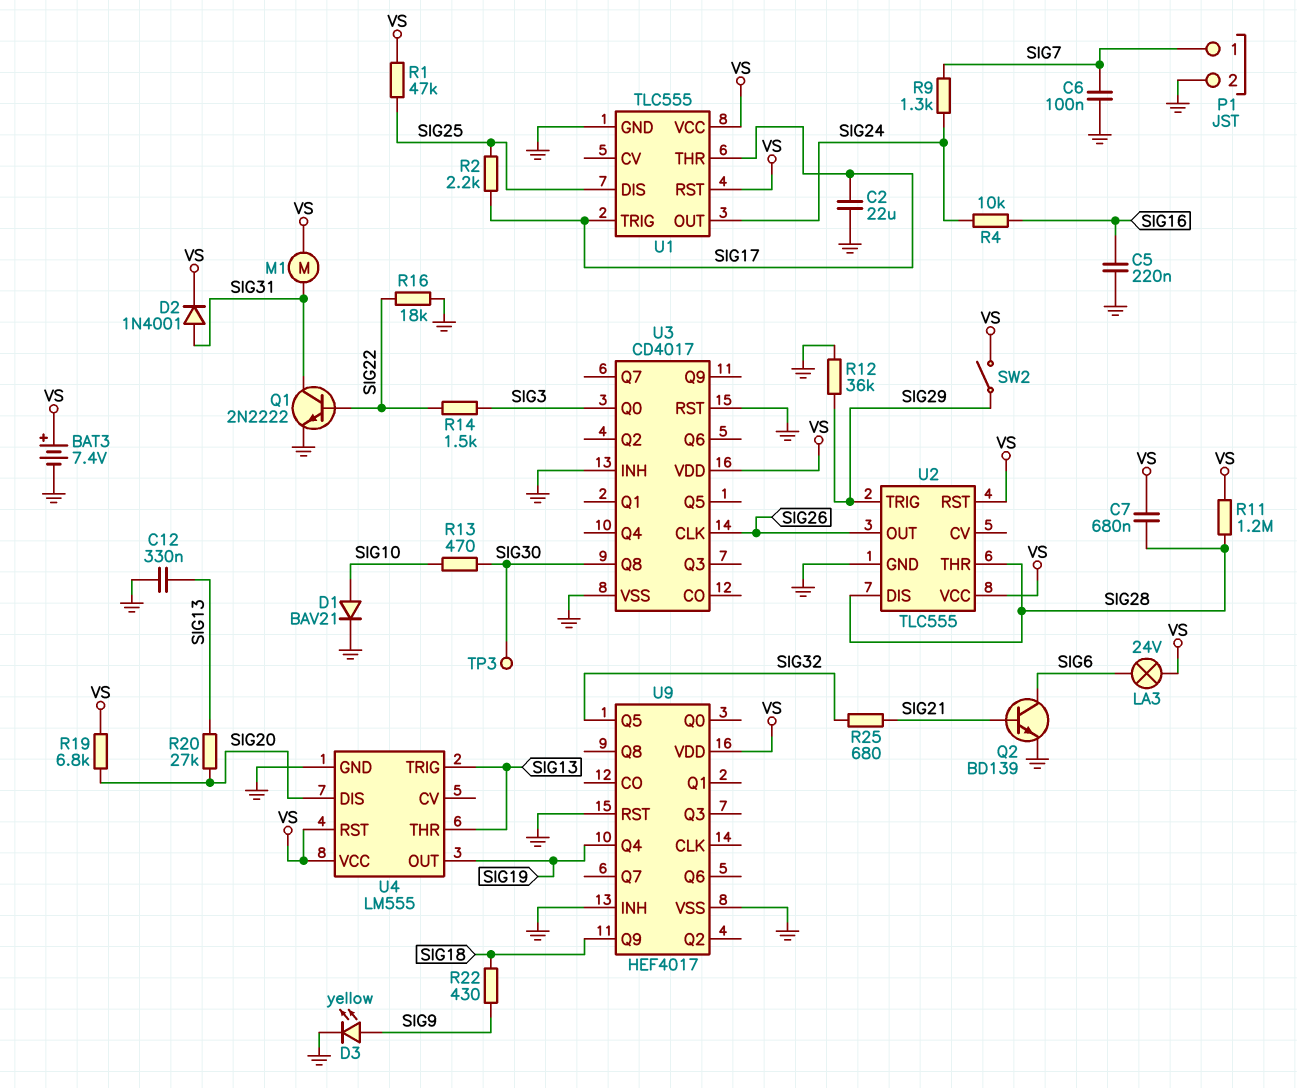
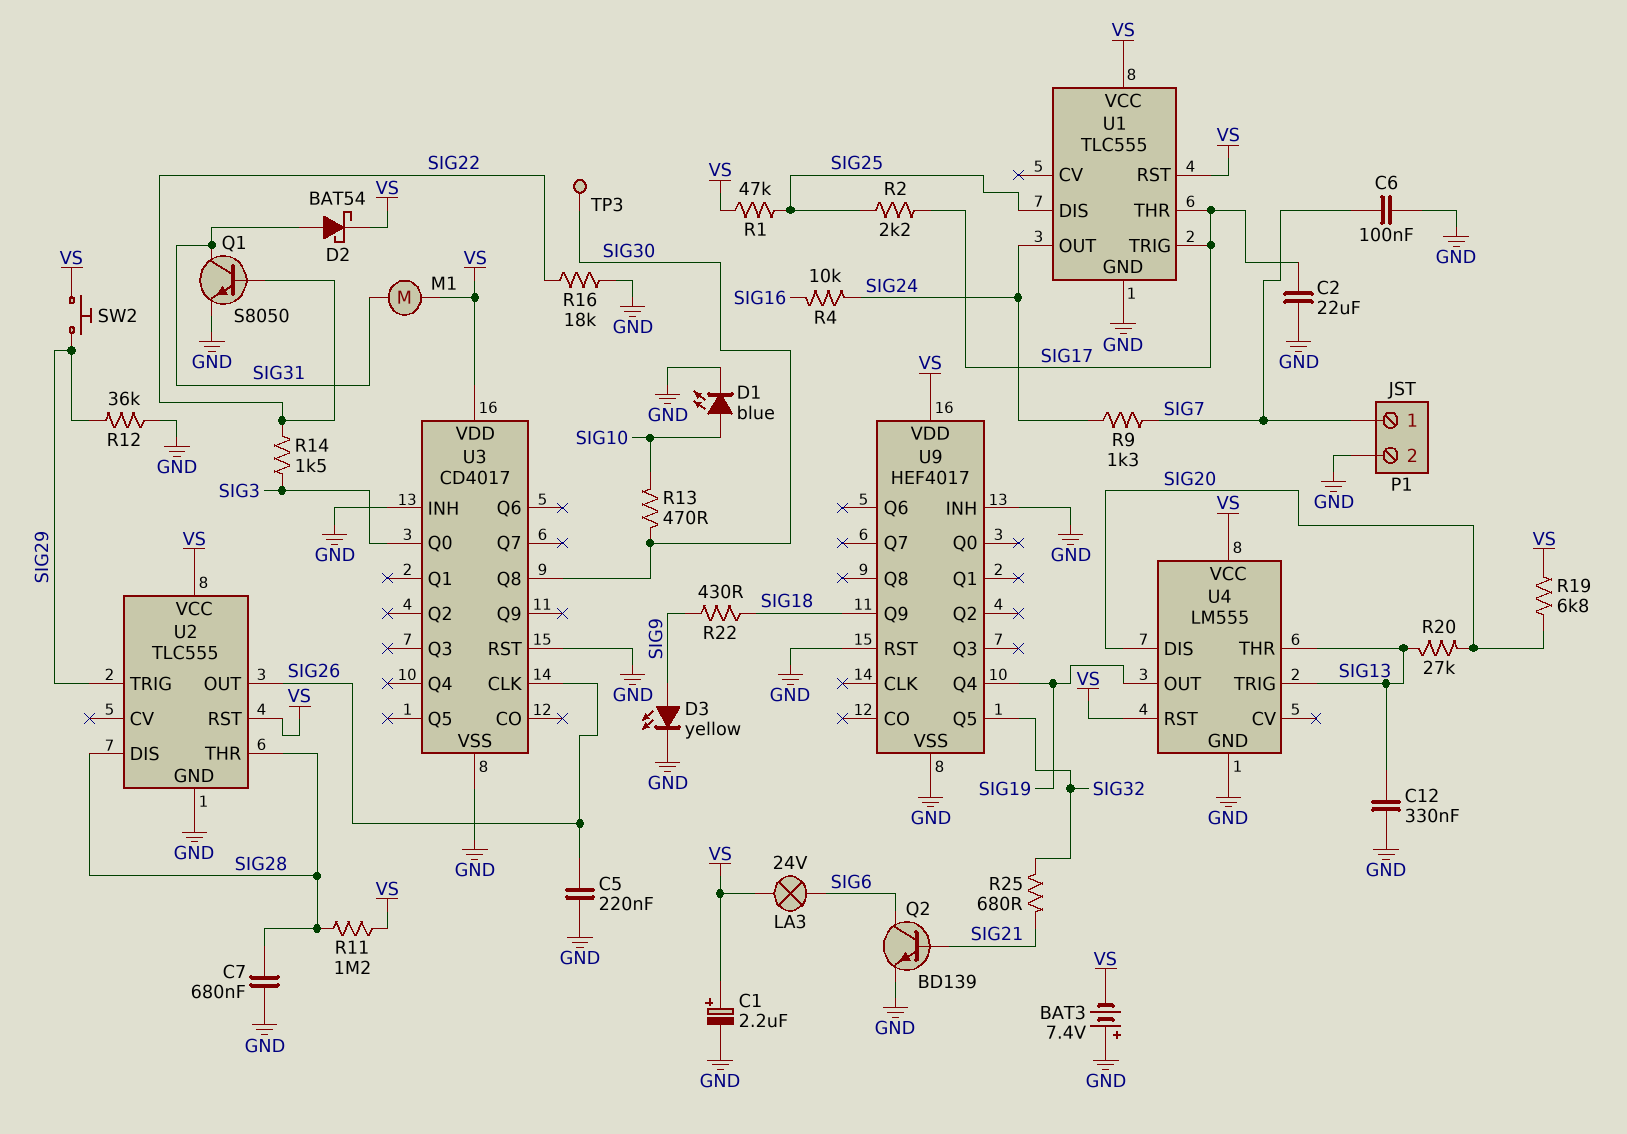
BAT3: 7.4V (plus VS, minus GND) -> 7.4V (plus GND, minus VS)
C1: none -> 2.2uF (plus VS, minus GND)
C5: 220nF (GND, SIG16) -> 220nF (GND, SIG26)
C7: 680nF (SIG28, VS) -> 680nF (GND, SIG28)
D1: diode BAV21 (A SIG10, K GND) -> LED blue (A SIG10, K GND)
D2: diode 1N4001 (A SIG31, K VS) -> schottky BAT54 (A SIG31, K VS)
Q1: NPN 2N2222 (B SIG22, C SIG31, E GND) -> NPN S8050 (B SIG22, C SIG31, E GND)
SW2: switch (SIG29, VS) -> button (SIG29, VS)

